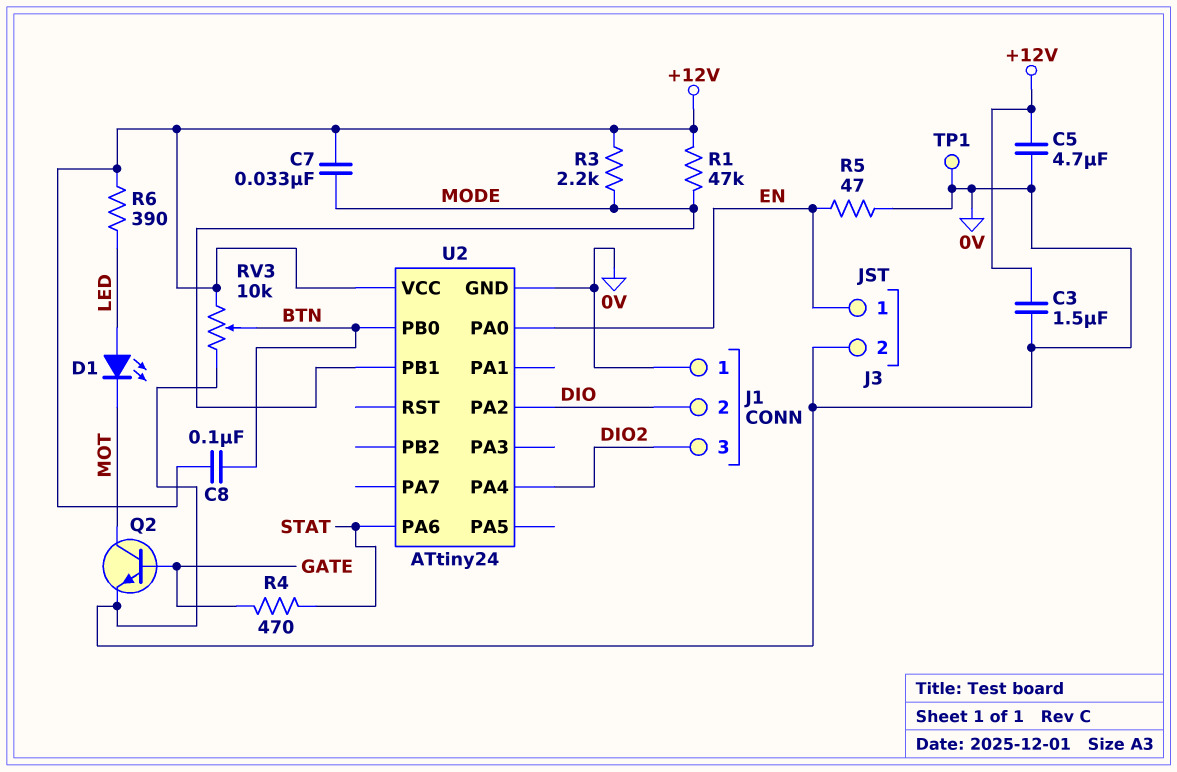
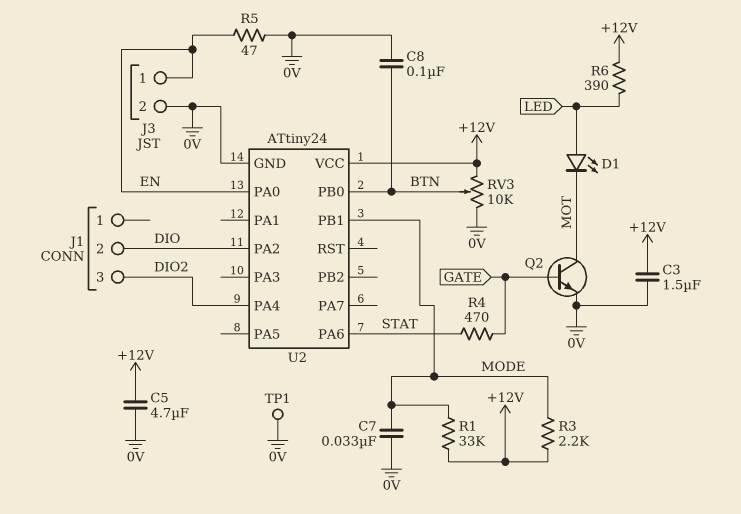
C7: 33nF (+12V, MODE) -> 33nF (0V, MODE)
C8: 100nF (+12V, BTN) -> 100nF (0V, BTN)
J1 pin 1: 0V -> none
R1: 47k (+12V, MODE) -> 33k (+12V, MODE)

